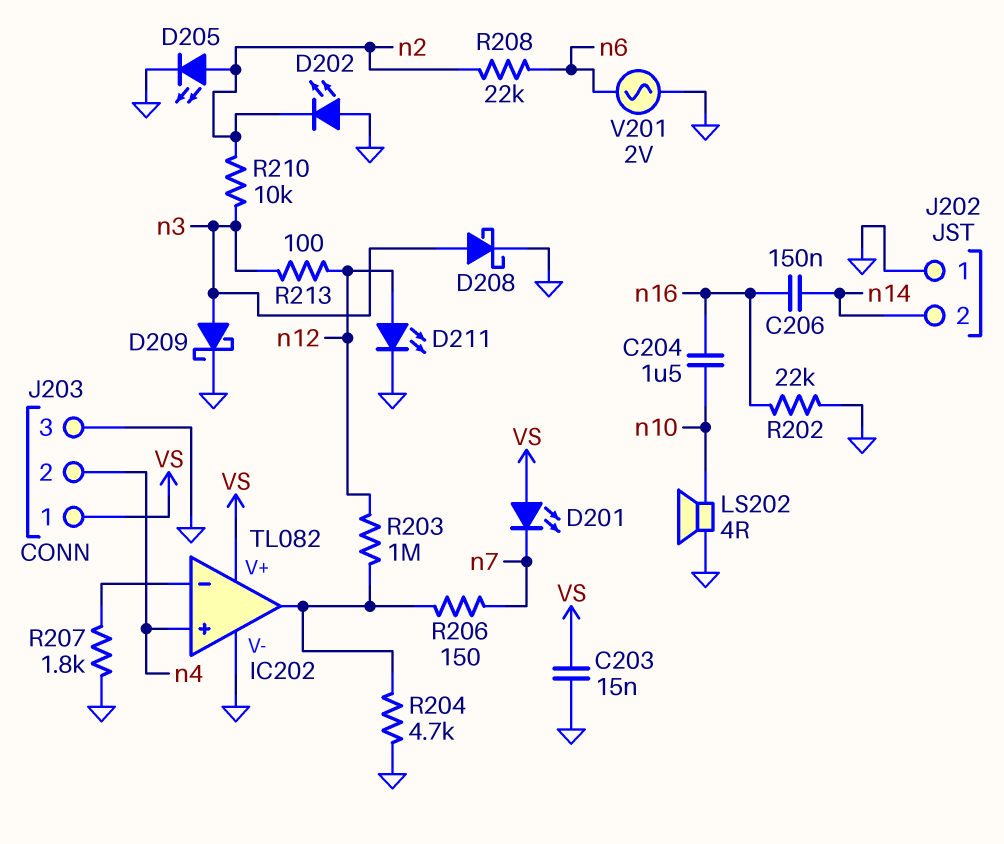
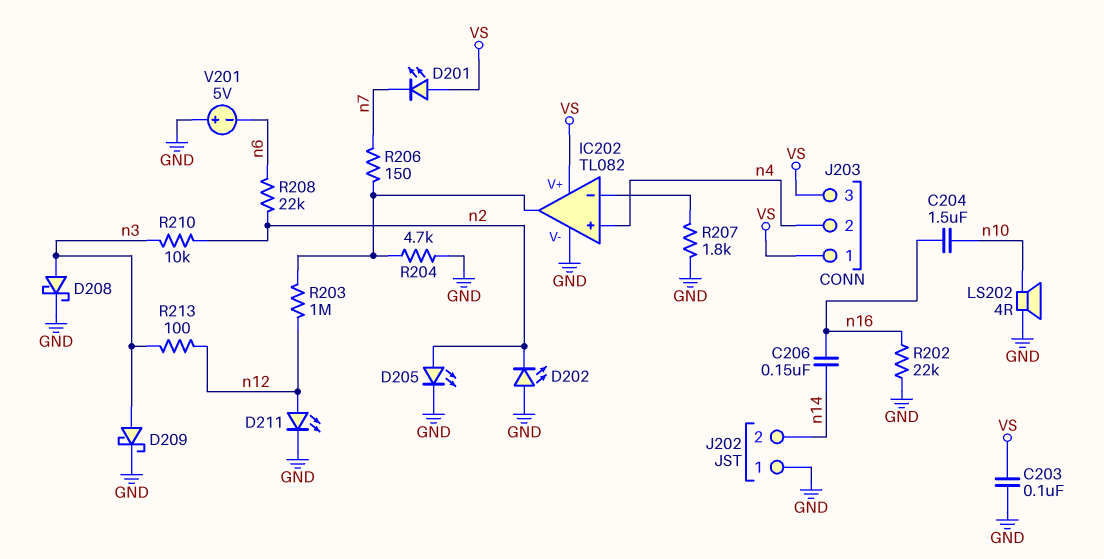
C203: 15nF (GND, VS) -> 100nF (GND, VS)
J203 pin 3: GND -> VS
V201: AC 2V (GND, n6) -> 5V (plus GND, minus n6)

